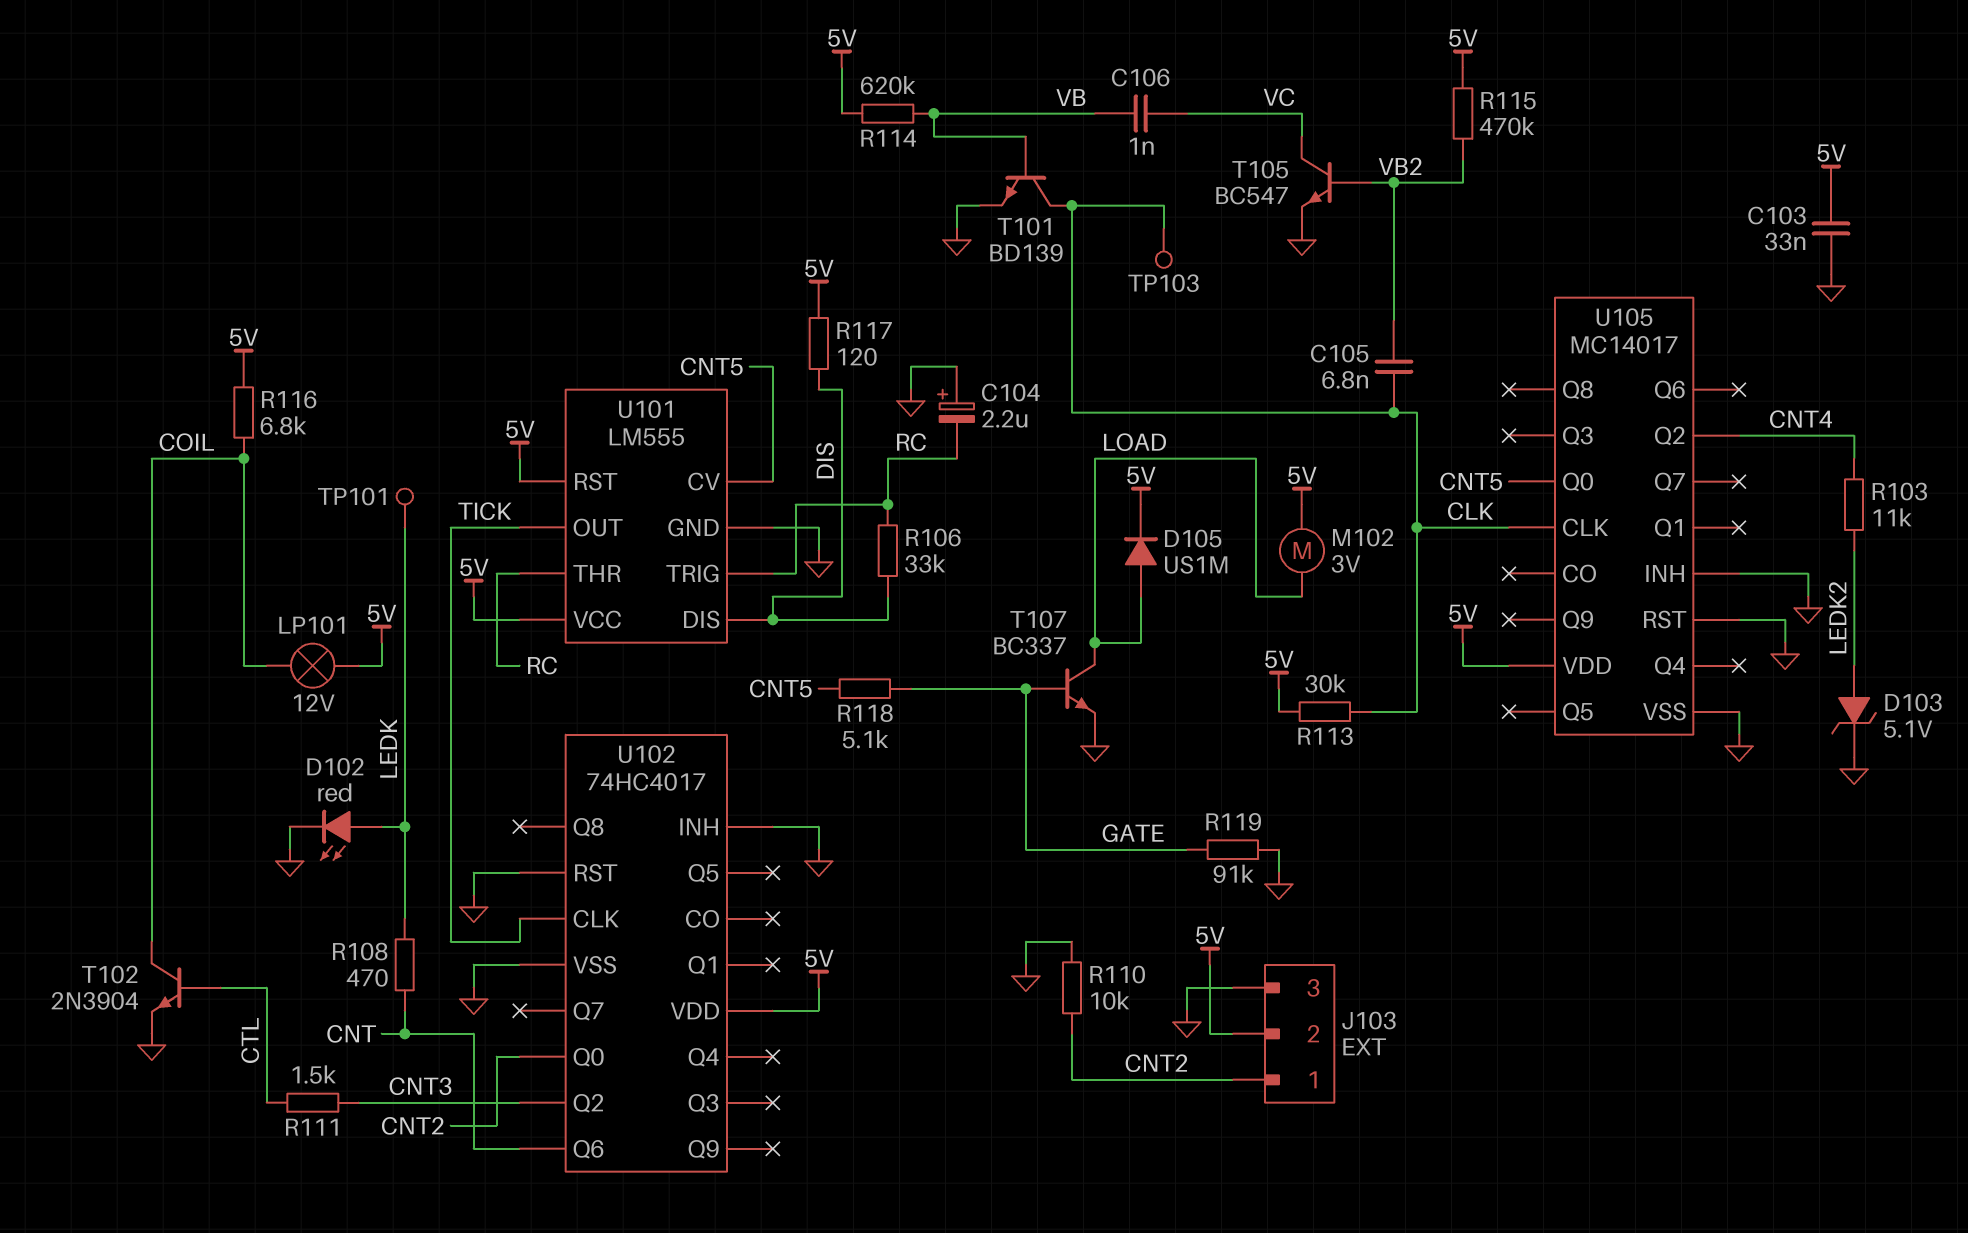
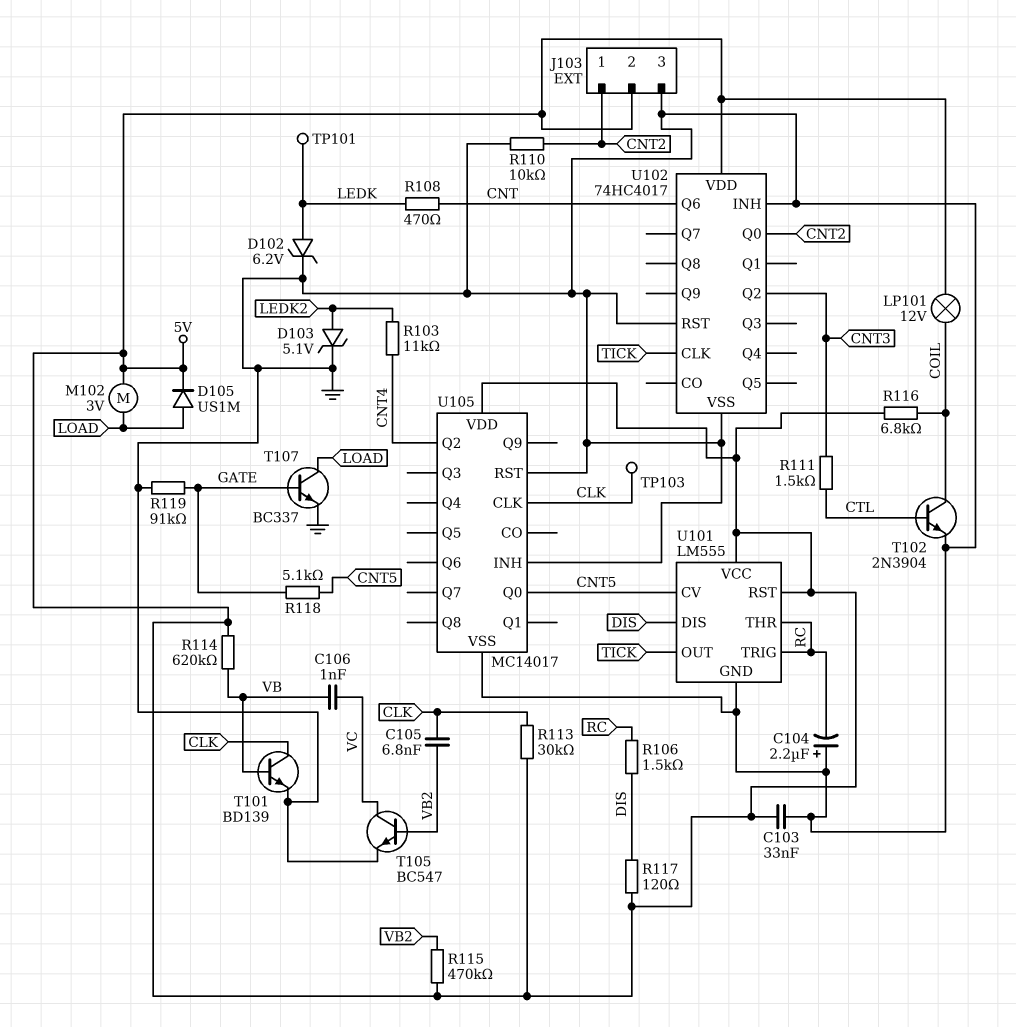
D102: LED red (A LEDK, K GND) -> zener 6.2V (A LEDK, K GND)
R106: 33k (DIS, RC) -> 1.5k (DIS, RC)

